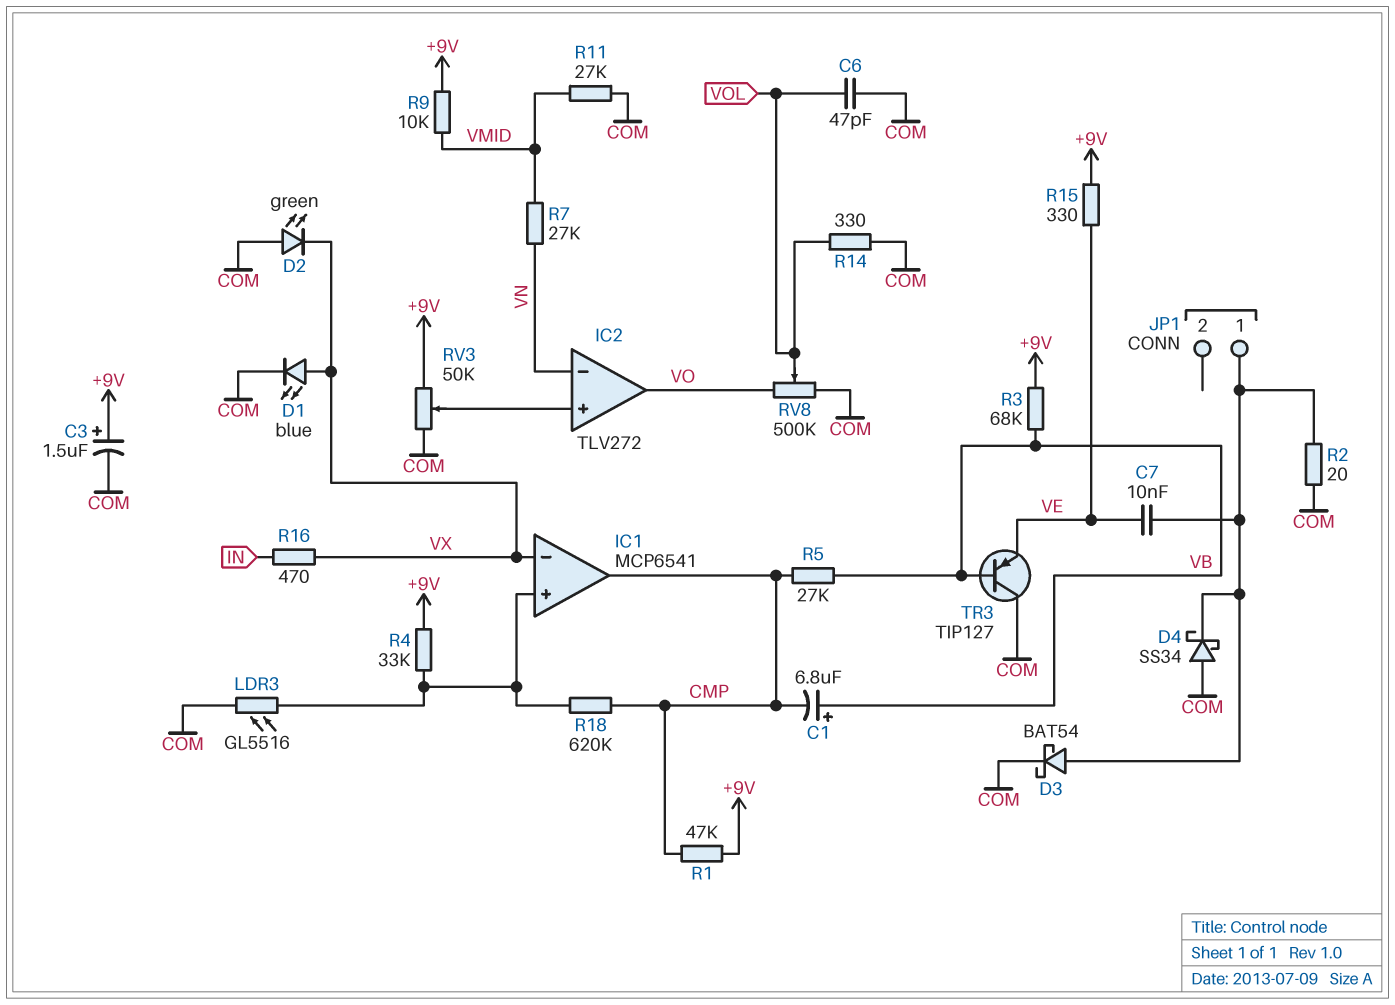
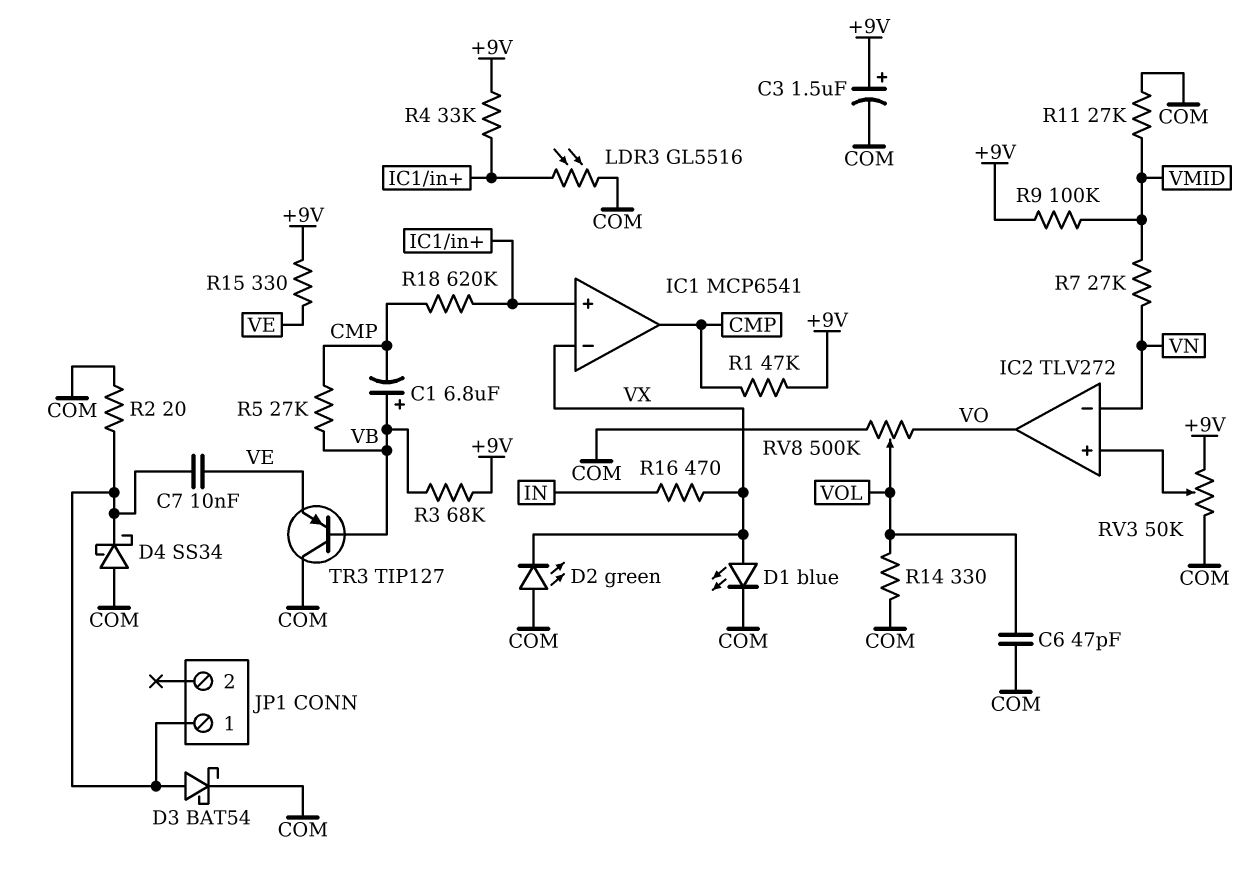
R9: 10k (+9V, VMID) -> 100k (+9V, VMID)

